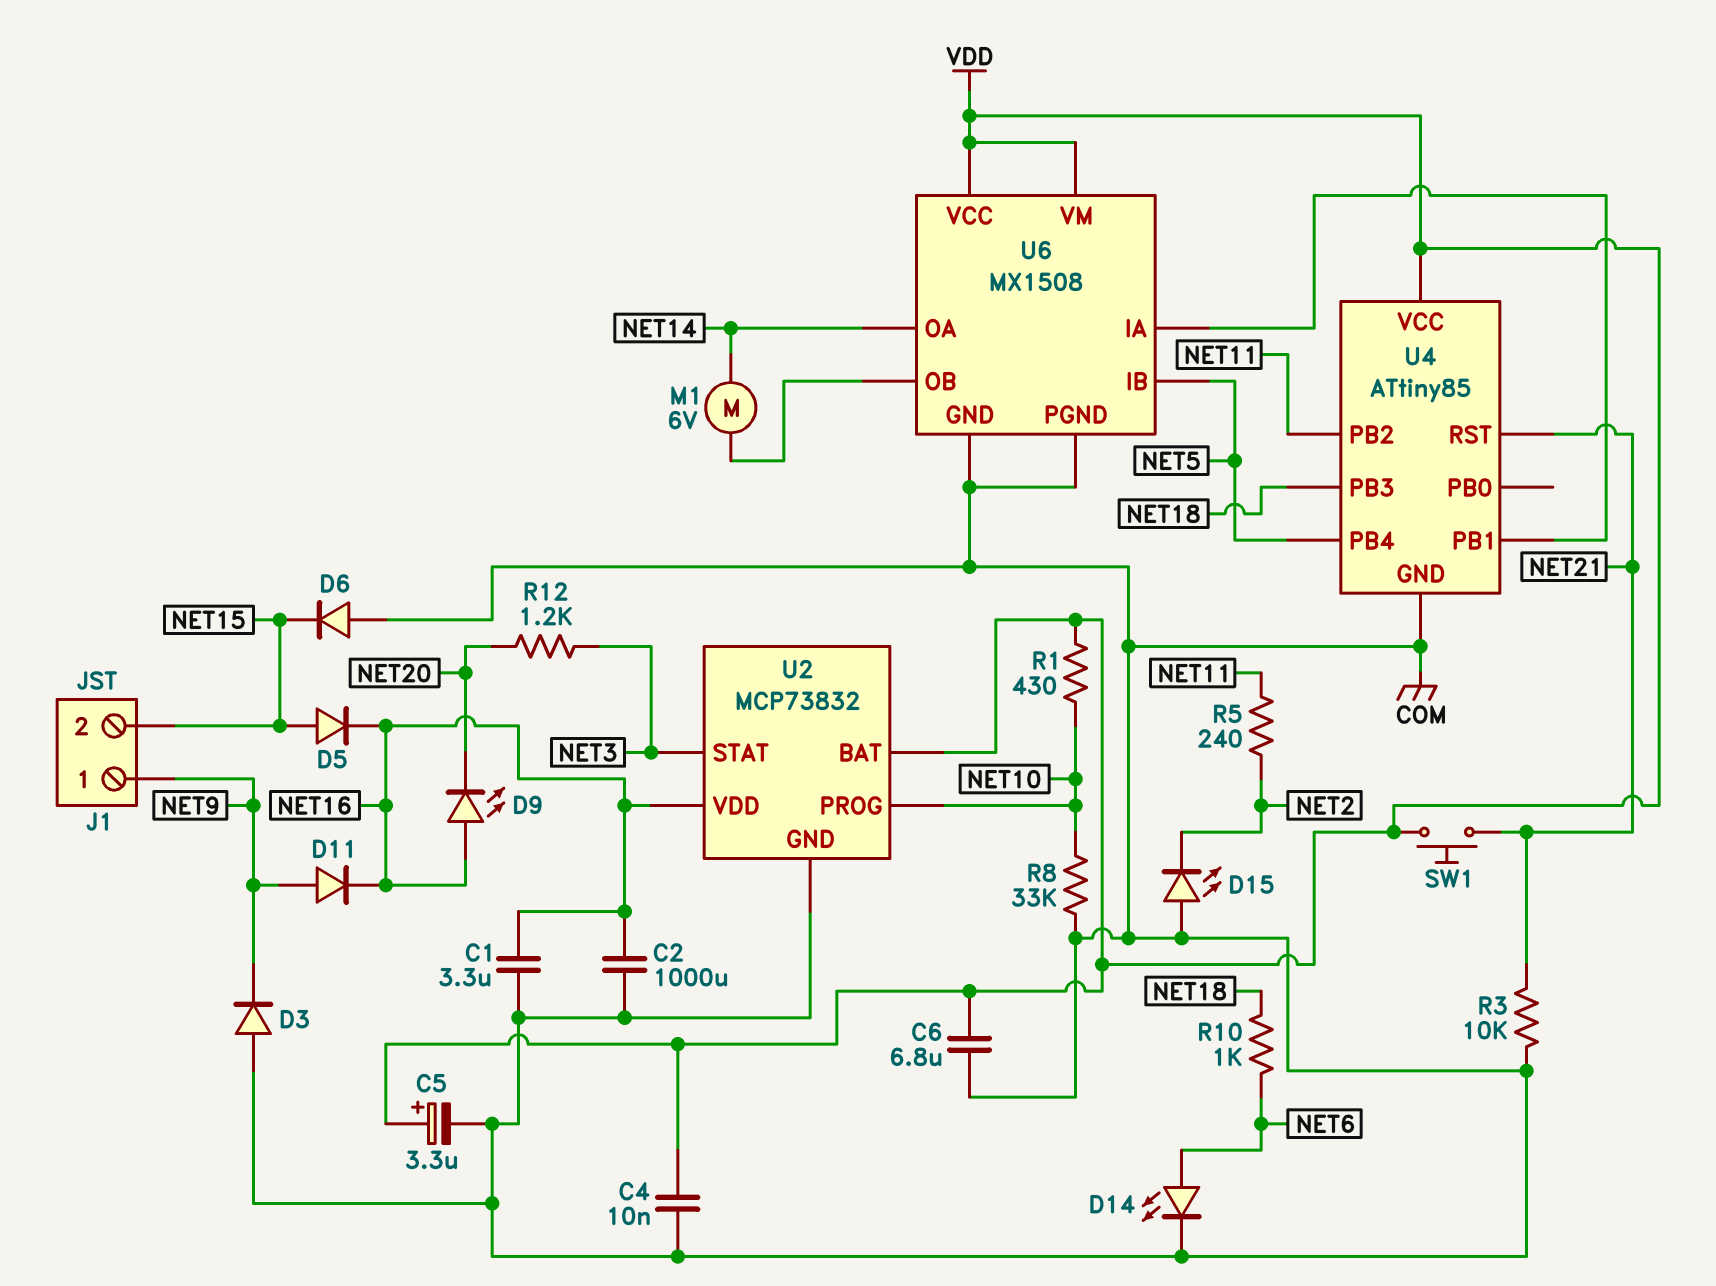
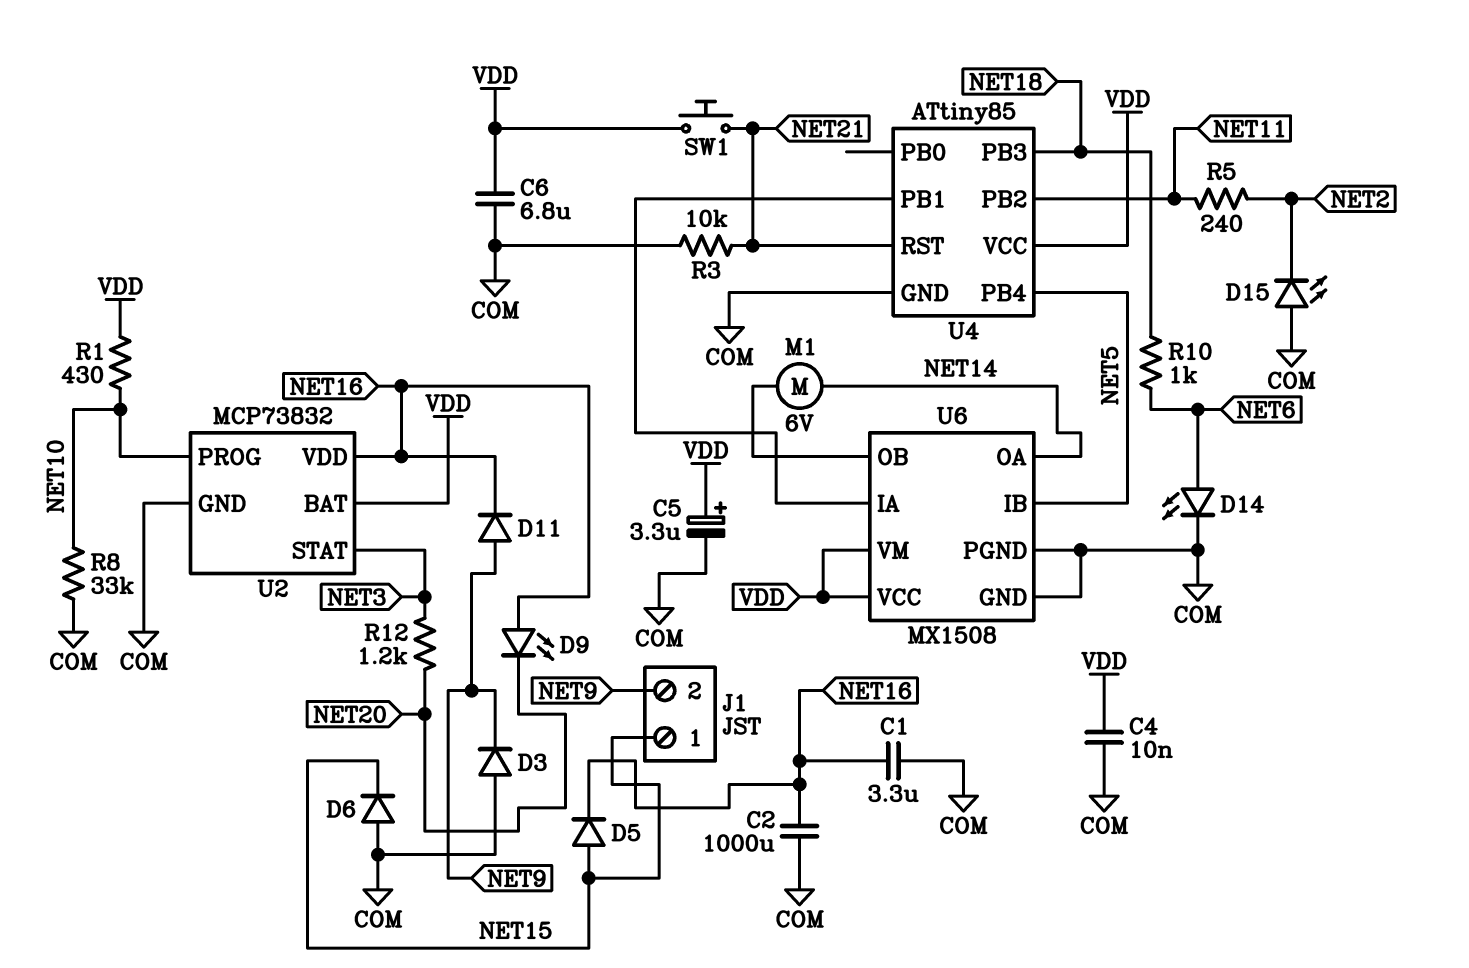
J1 pin 1: NET9 -> NET15
J1 pin 2: NET15 -> NET9

